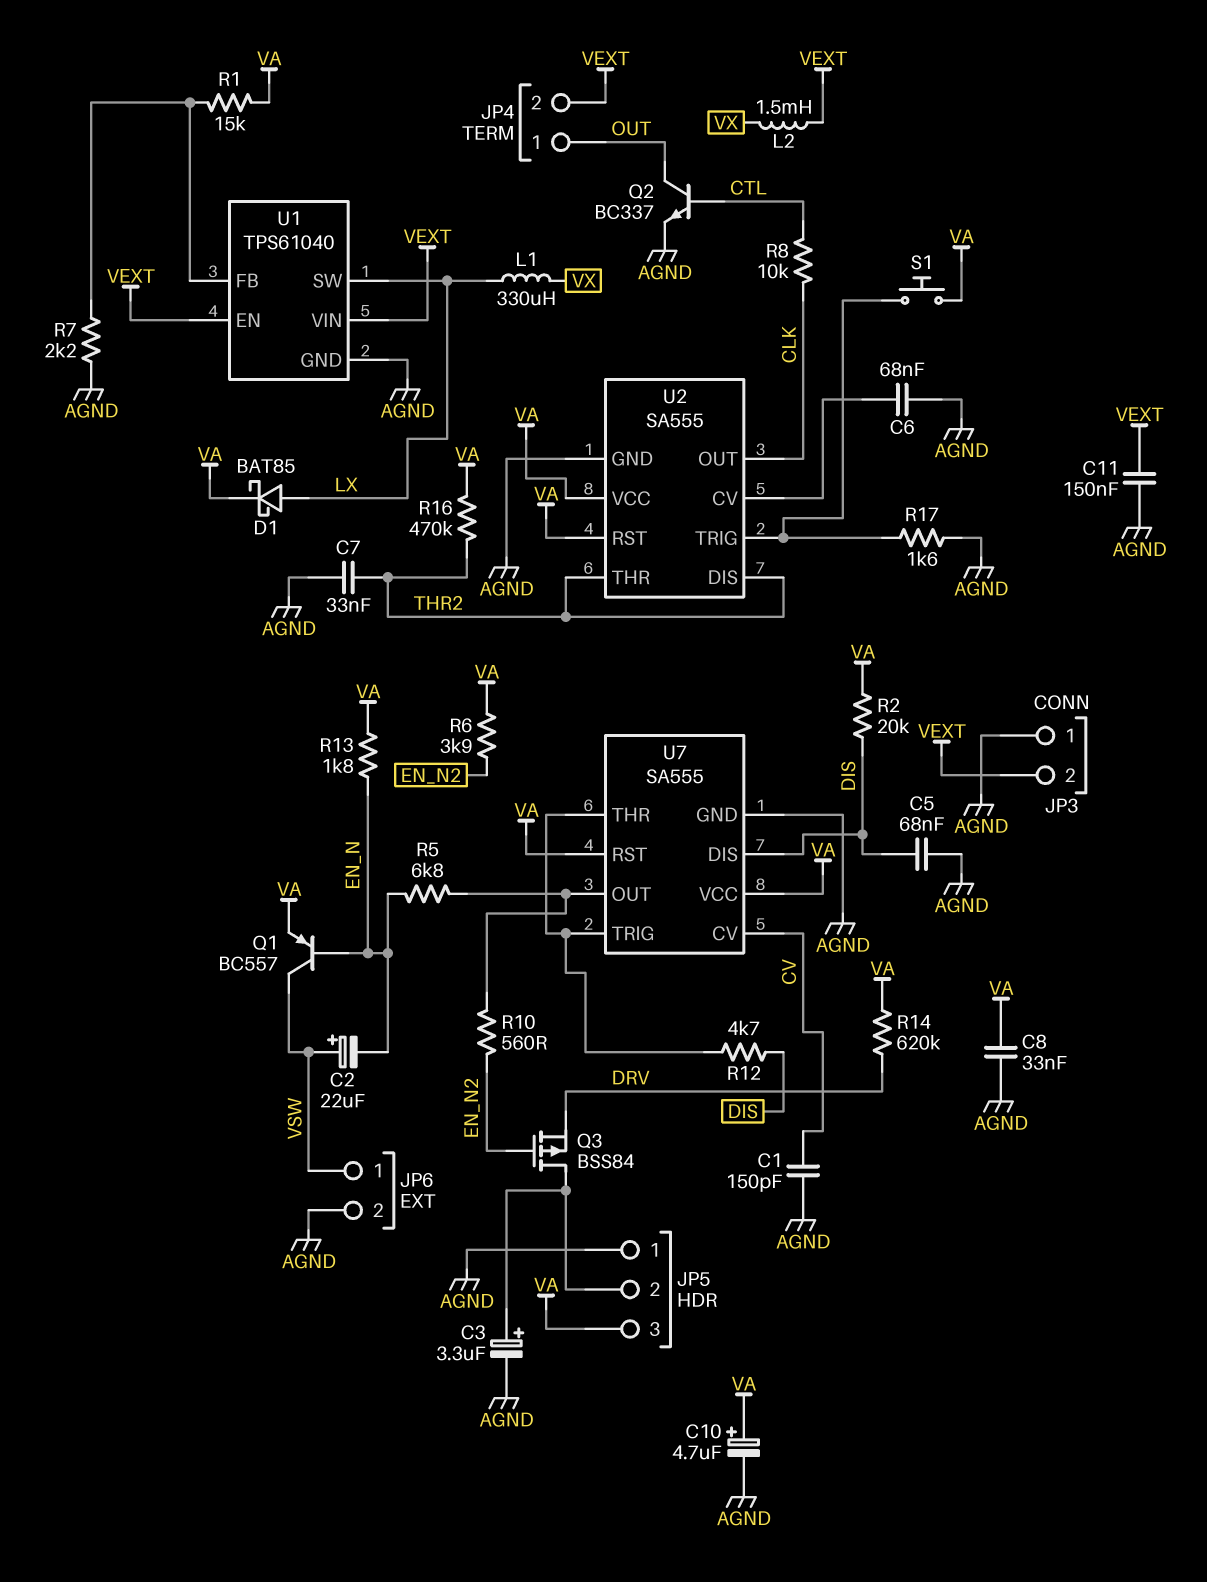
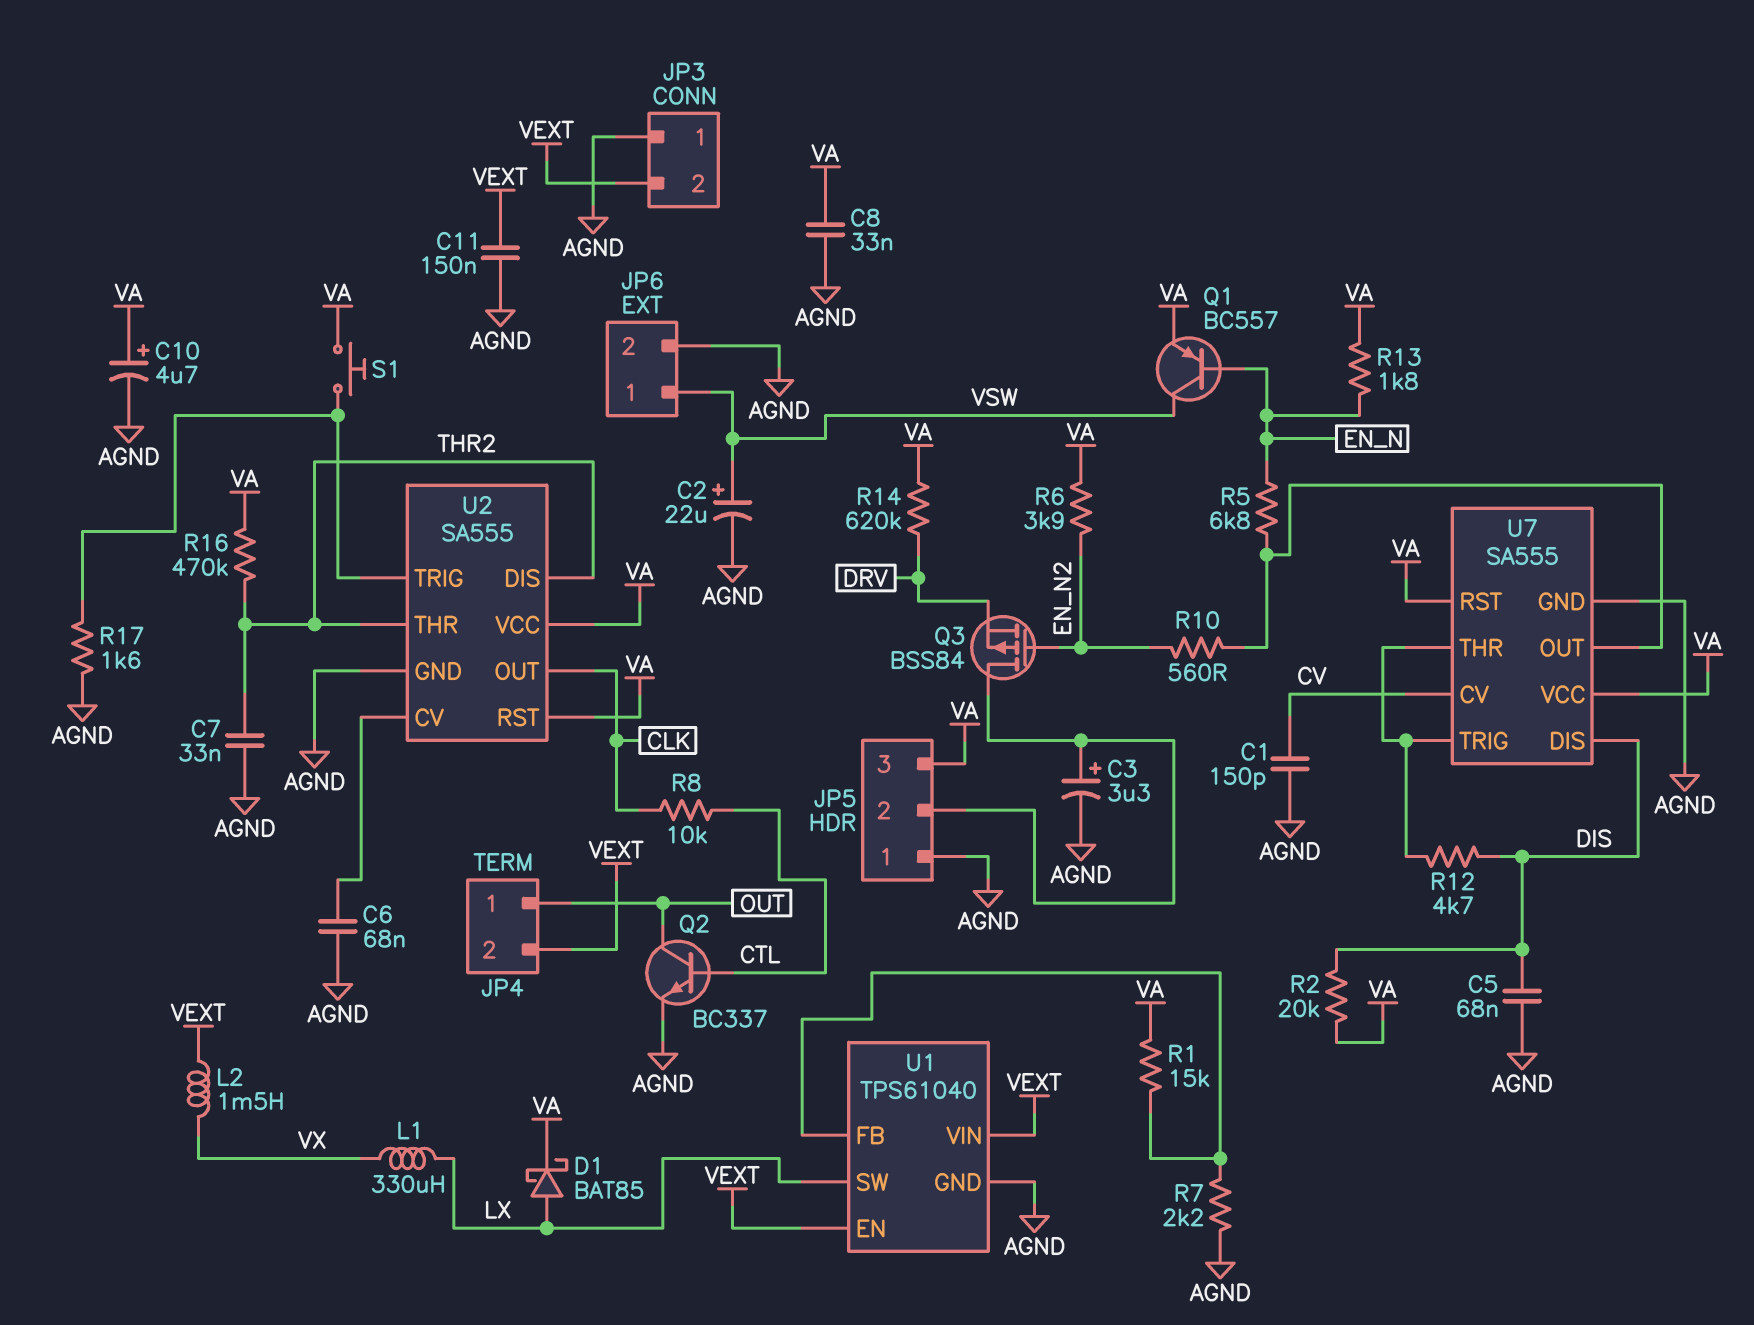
C2: 22uF (plus VSW, minus EN_N) -> 22uF (plus VSW, minus AGND)

